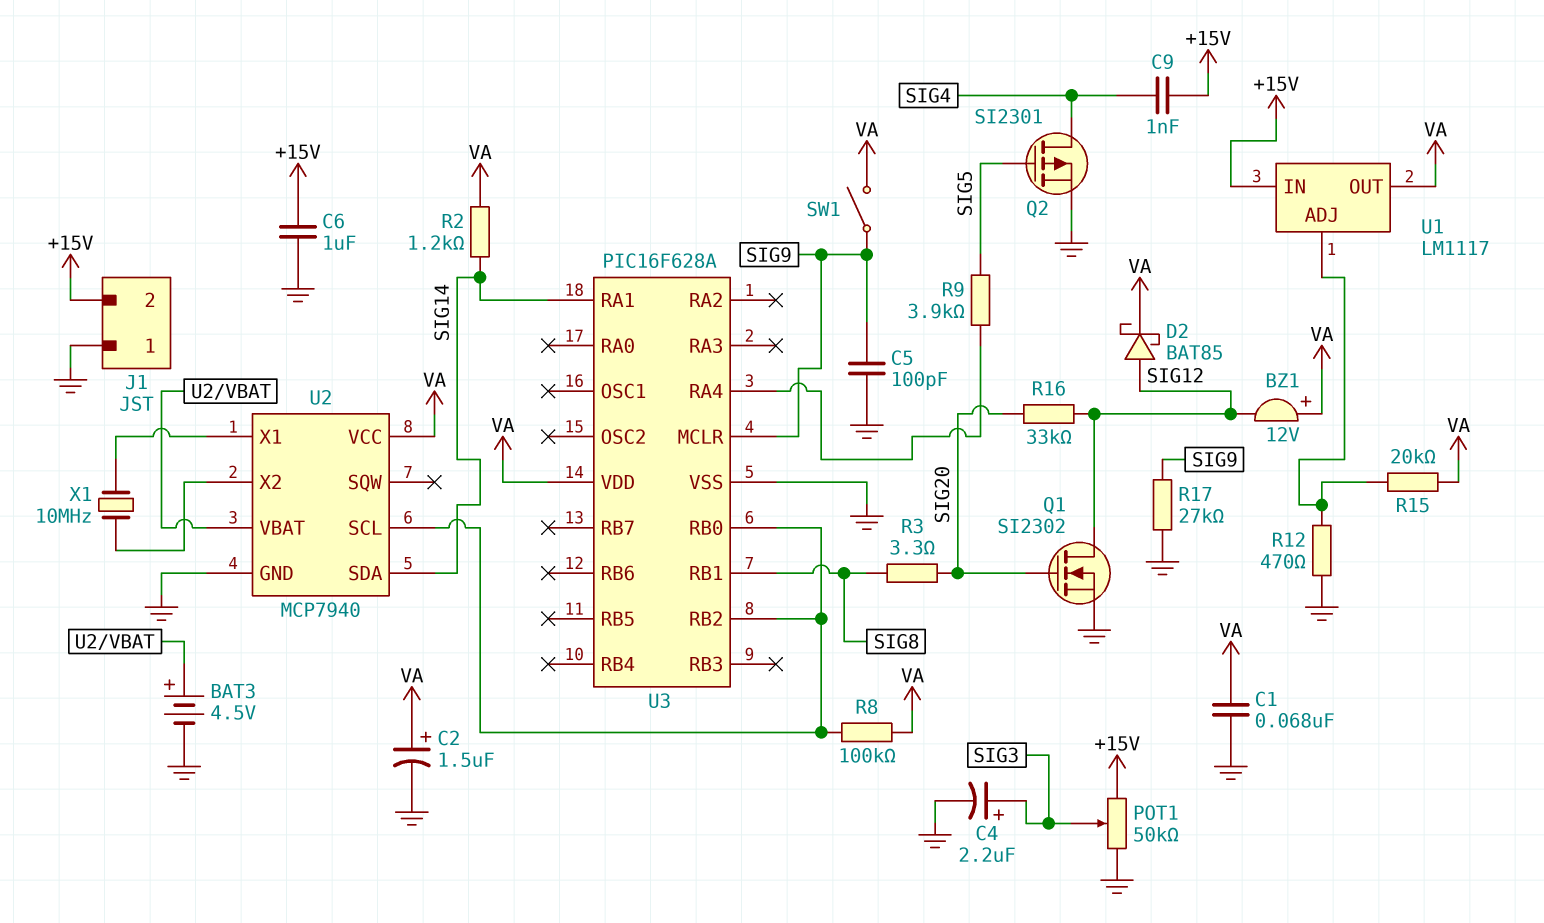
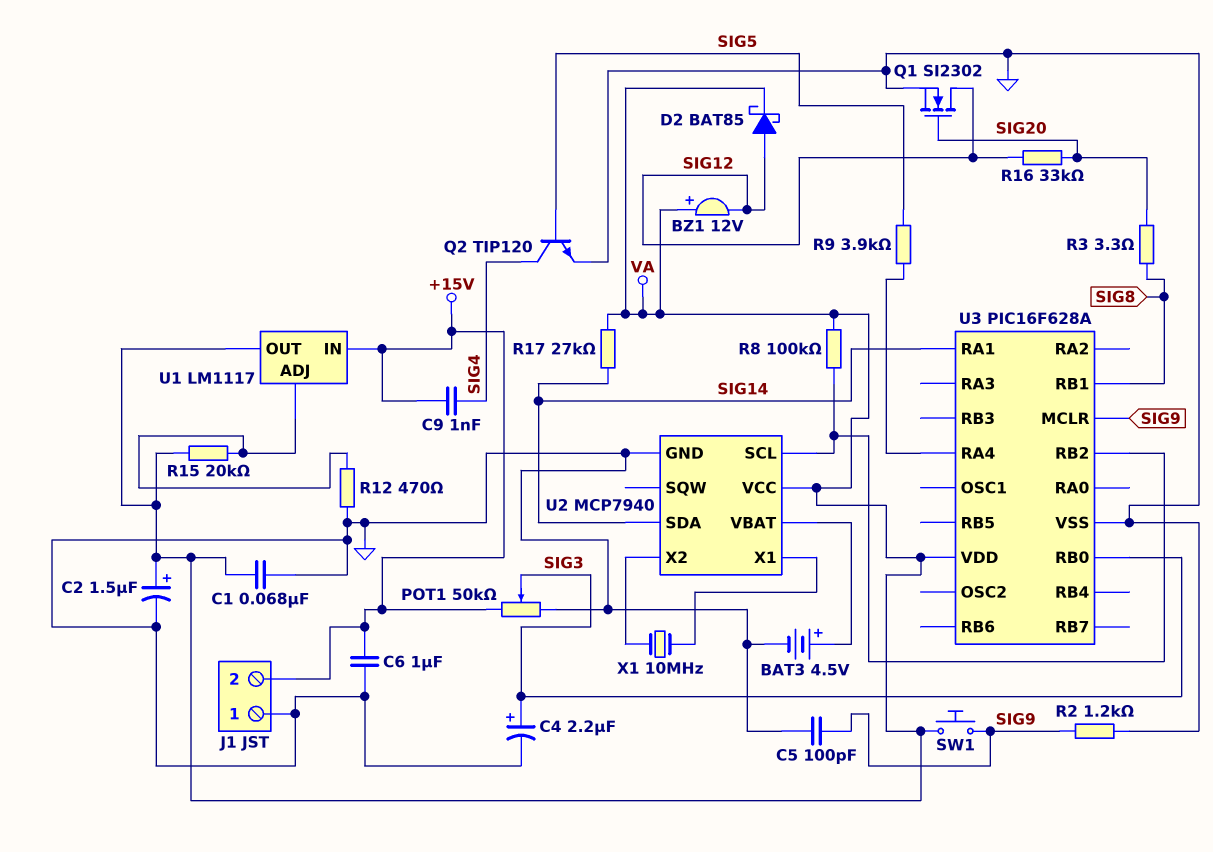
Q2: PMOS SI2301 (G SIG5, D SIG4, S GND) -> NPN TIP120 (B SIG5, C SIG4, E GND)
R2: 1.2k (SIG14, VA) -> 1.2k (GND, SIG9)
R17: 27k (GND, SIG9) -> 27k (SIG14, VA)
SW1: switch (SIG9, VA) -> button (SIG9, VA)
U3 pin RB0: U2/SCL -> SIG3

